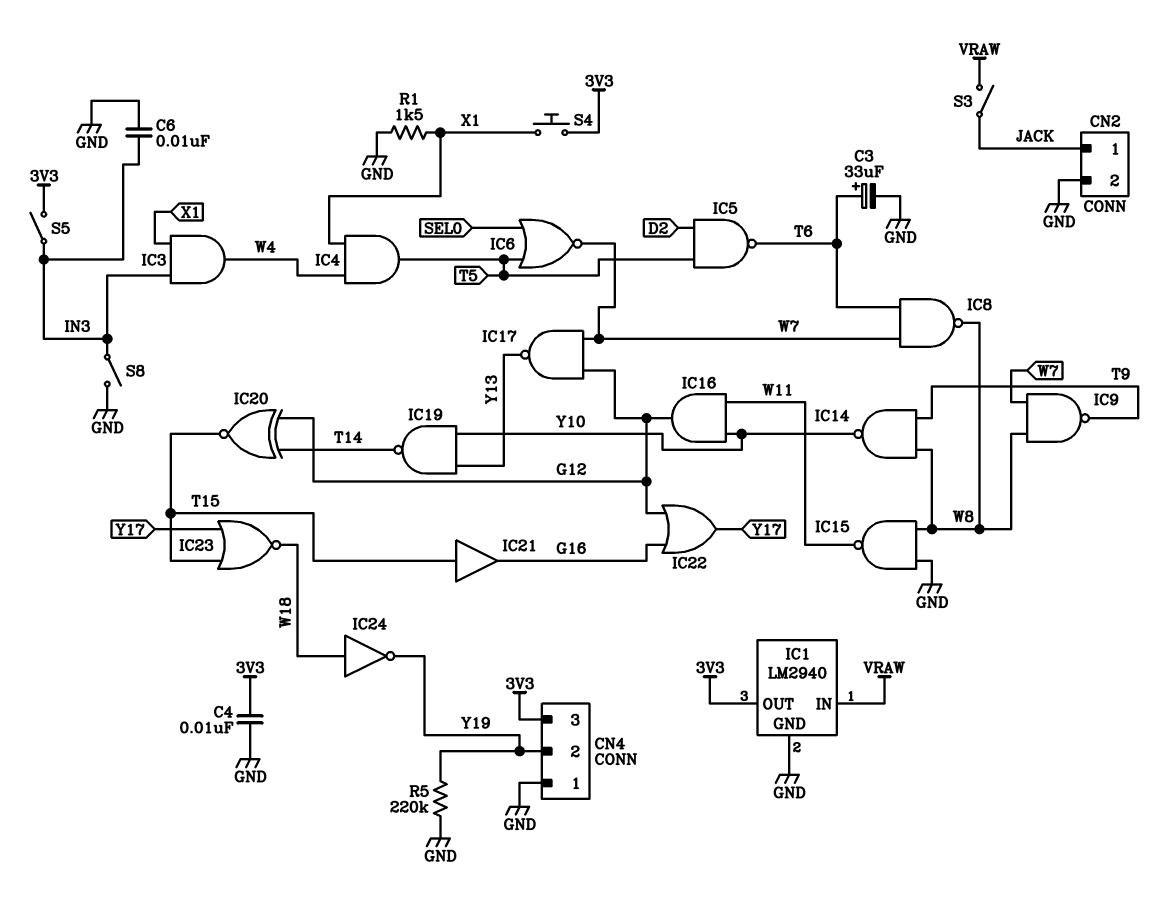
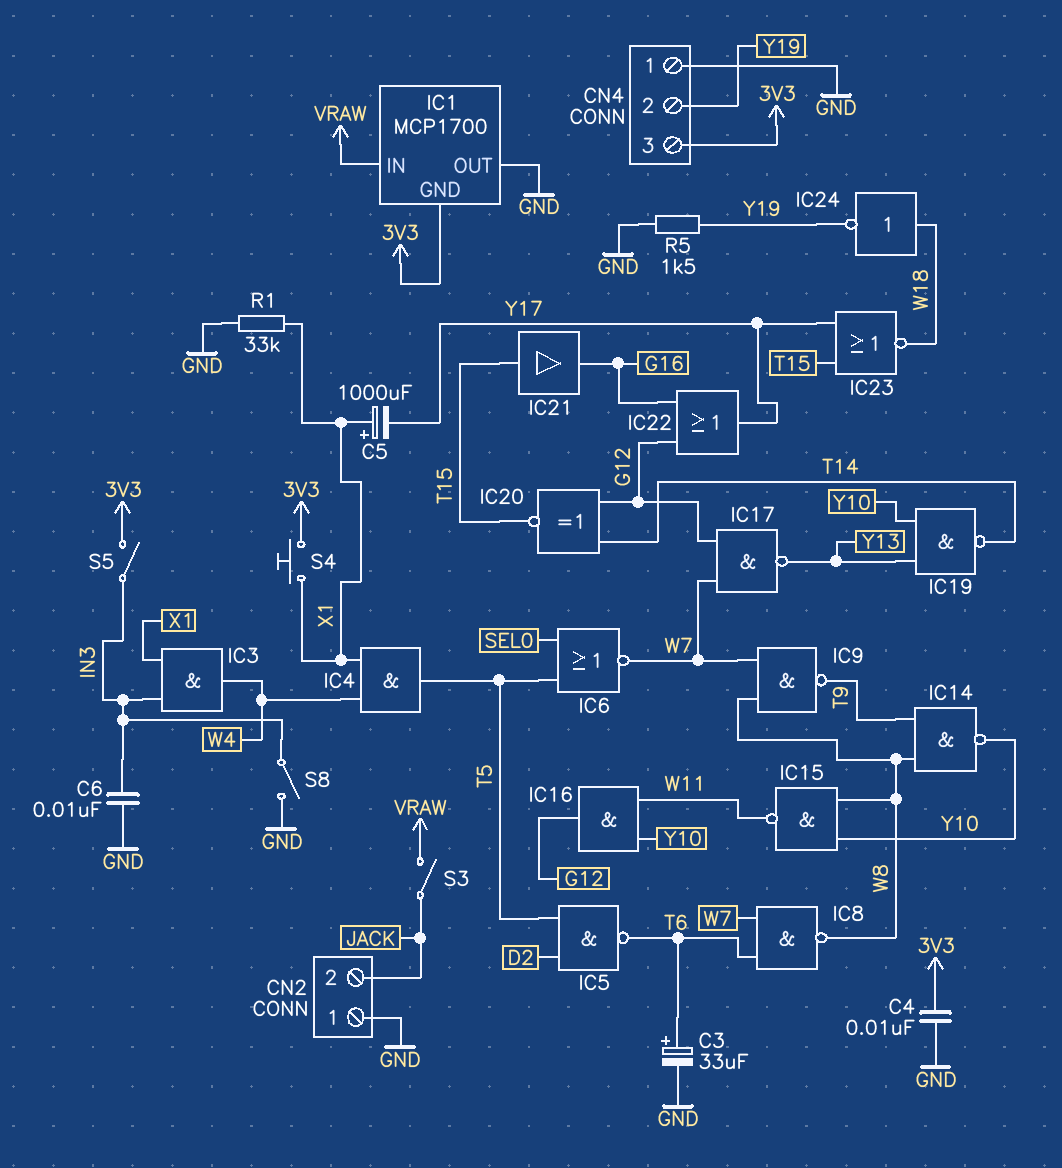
C5: none -> 1000uF (plus X1, minus Y17)
CN2 pin 1: JACK -> GND
CN2 pin 2: GND -> JACK
IC1: LM2940 -> MCP1700
IC1 pin GND: GND -> 3V3
IC1 pin OUT: 3V3 -> GND
IC15: NAND (in GND, in W8, out W11) -> NAND (in W8, in Y10, out W11)
R1: 1.5k (GND, X1) -> 33k (GND, X1)
R5: 220k (GND, Y19) -> 1.5k (GND, Y19)

